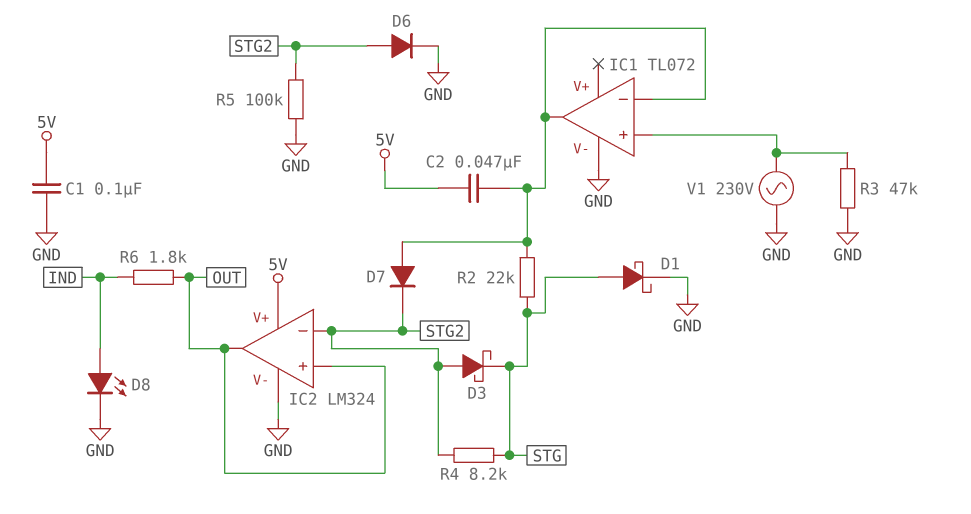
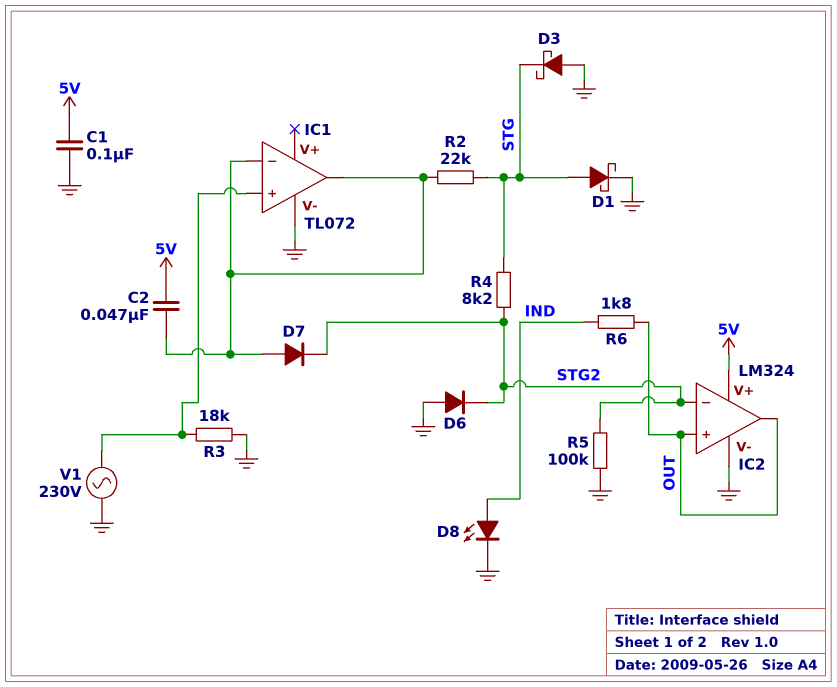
D3: schottky (A STG2, K STG) -> schottky (A GND, K STG)
D6: diode (A STG2, K GND) -> diode (A GND, K STG2)
R3: 47k (GND, IC1/in+) -> 18k (GND, IC1/in+)

